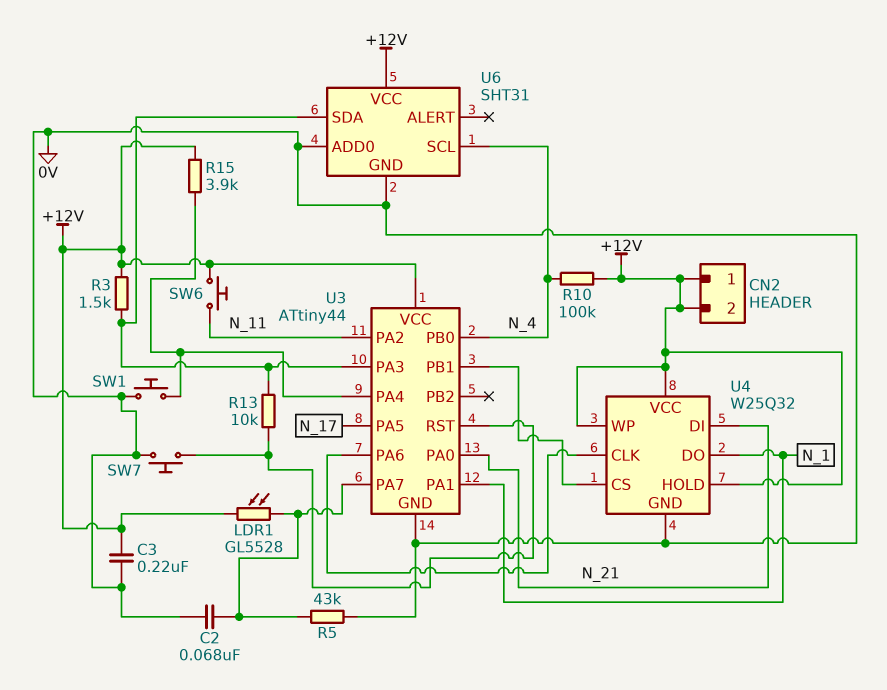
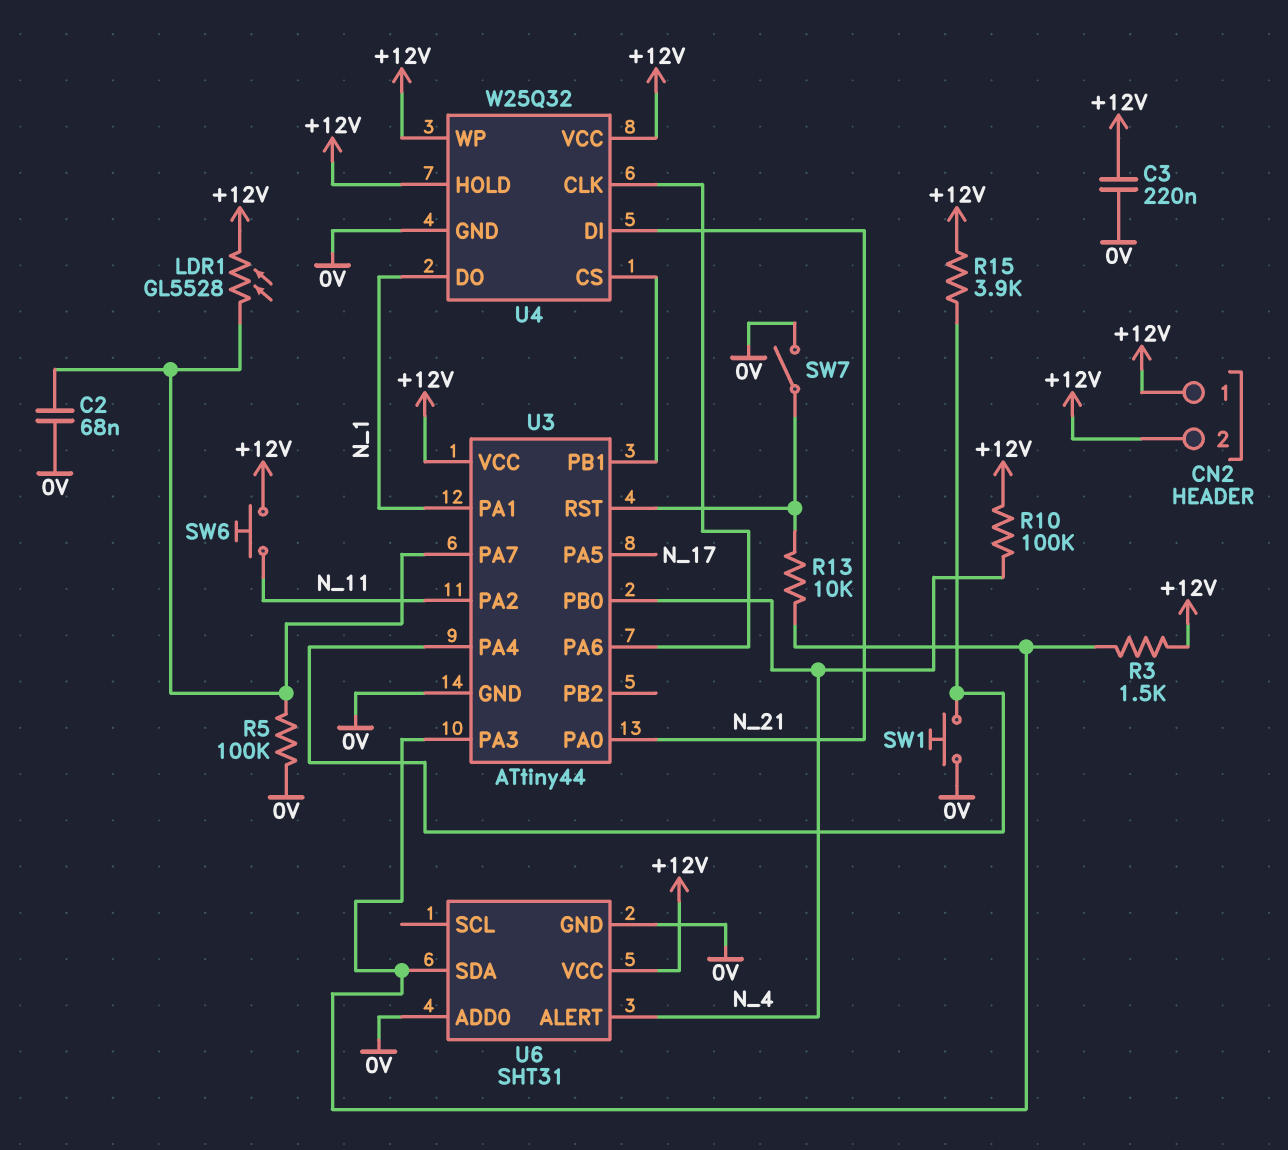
R5: 43k (0V, U3/PA7) -> 100k (0V, U3/PA7)
SW7: button (0V, U3/RST) -> switch (0V, U3/RST)
U6 pin ALERT: none -> N_4
U6 pin SCL: N_4 -> none

